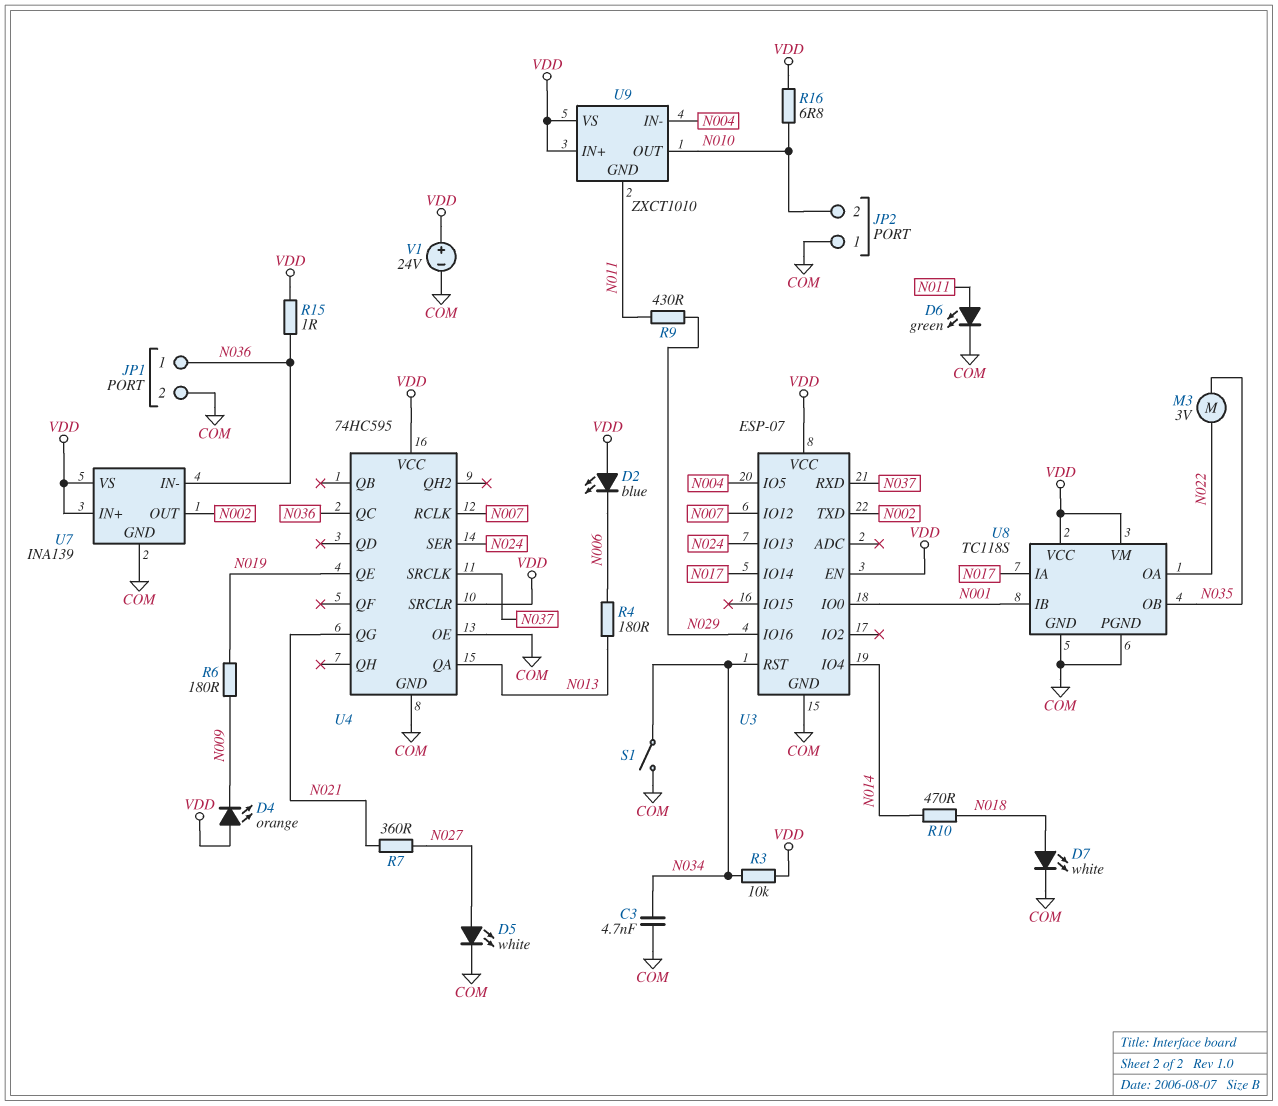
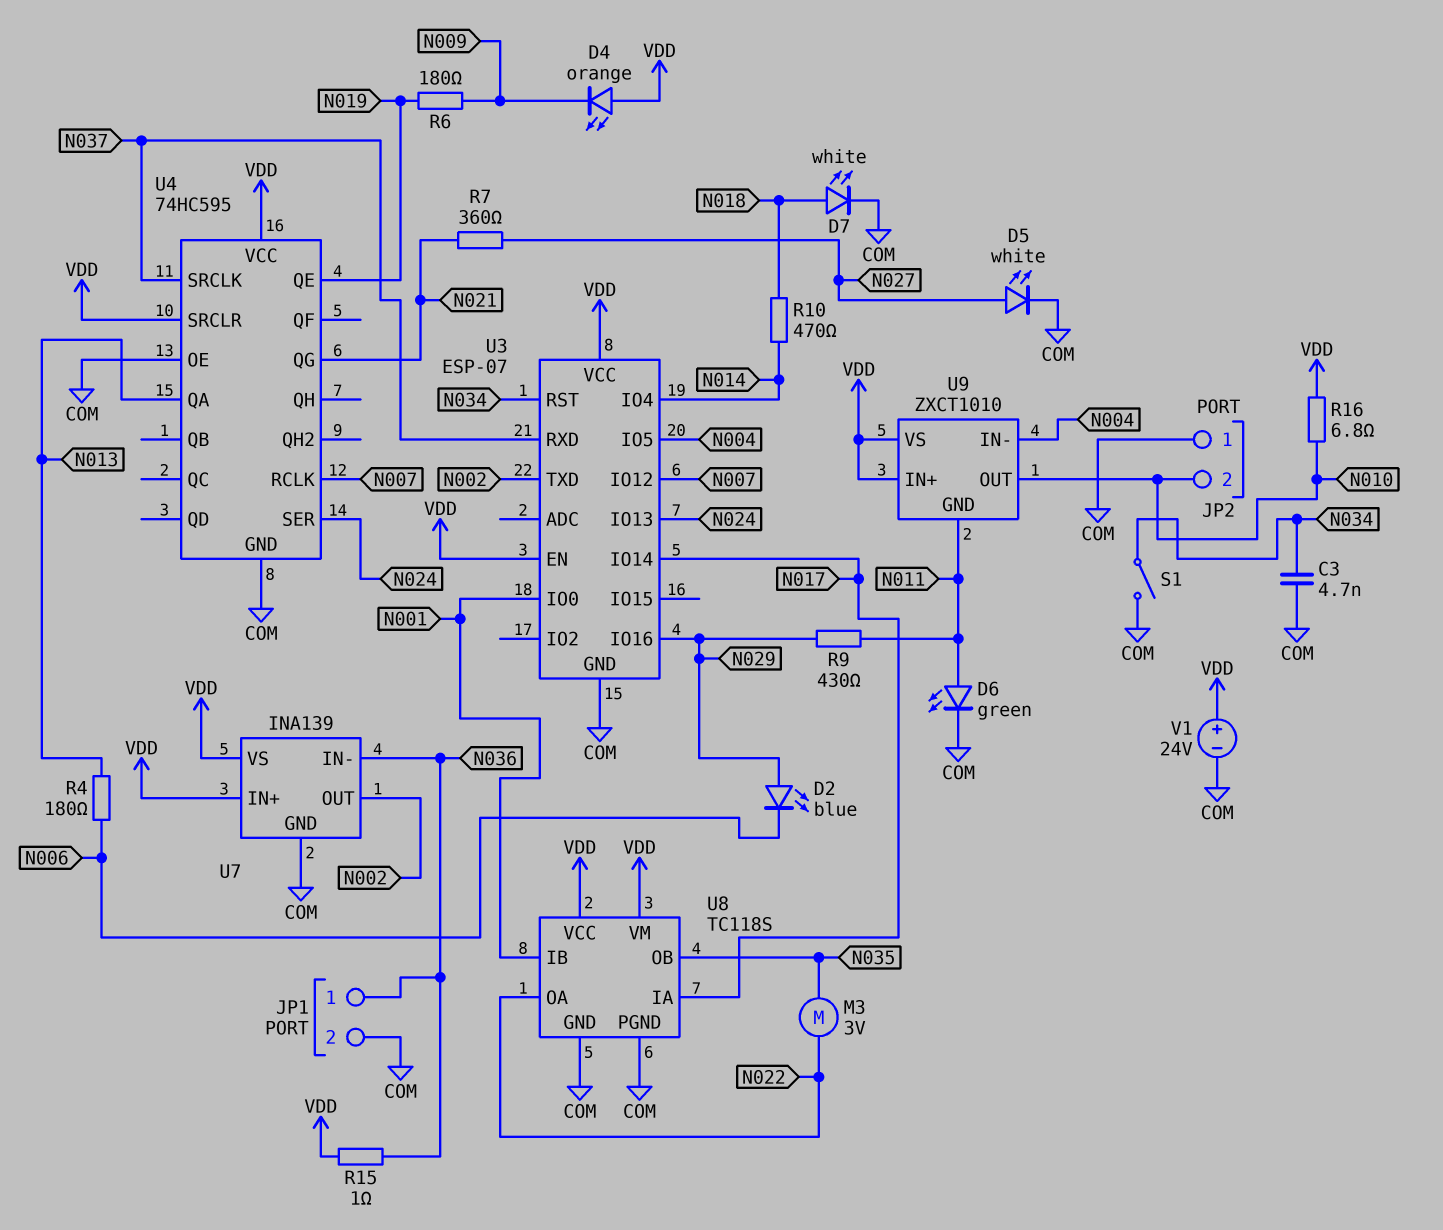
D2: LED blue (A VDD, K N006) -> LED blue (A N029, K N006)
R3: 10k (N034, VDD) -> none
U4 pin QC: N036 -> none

